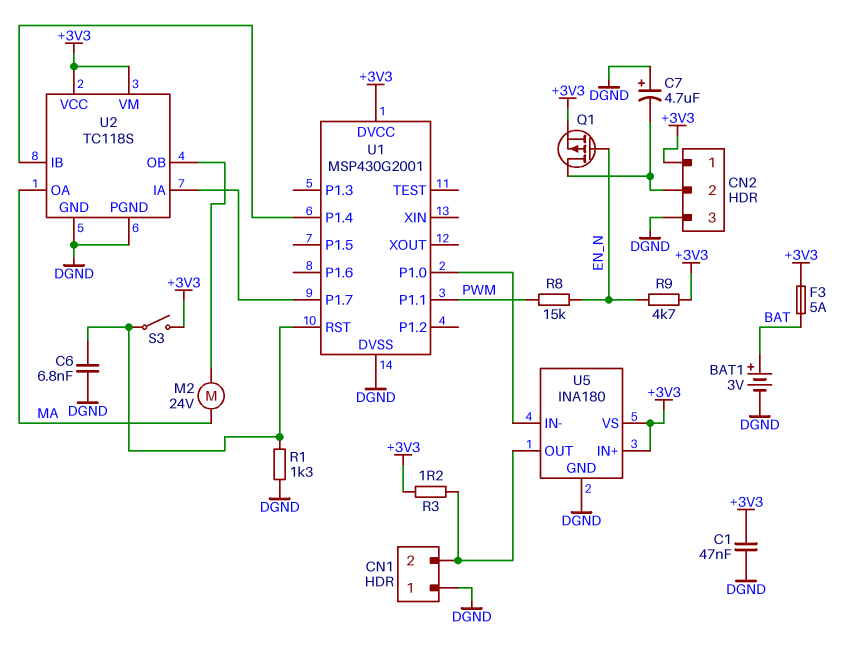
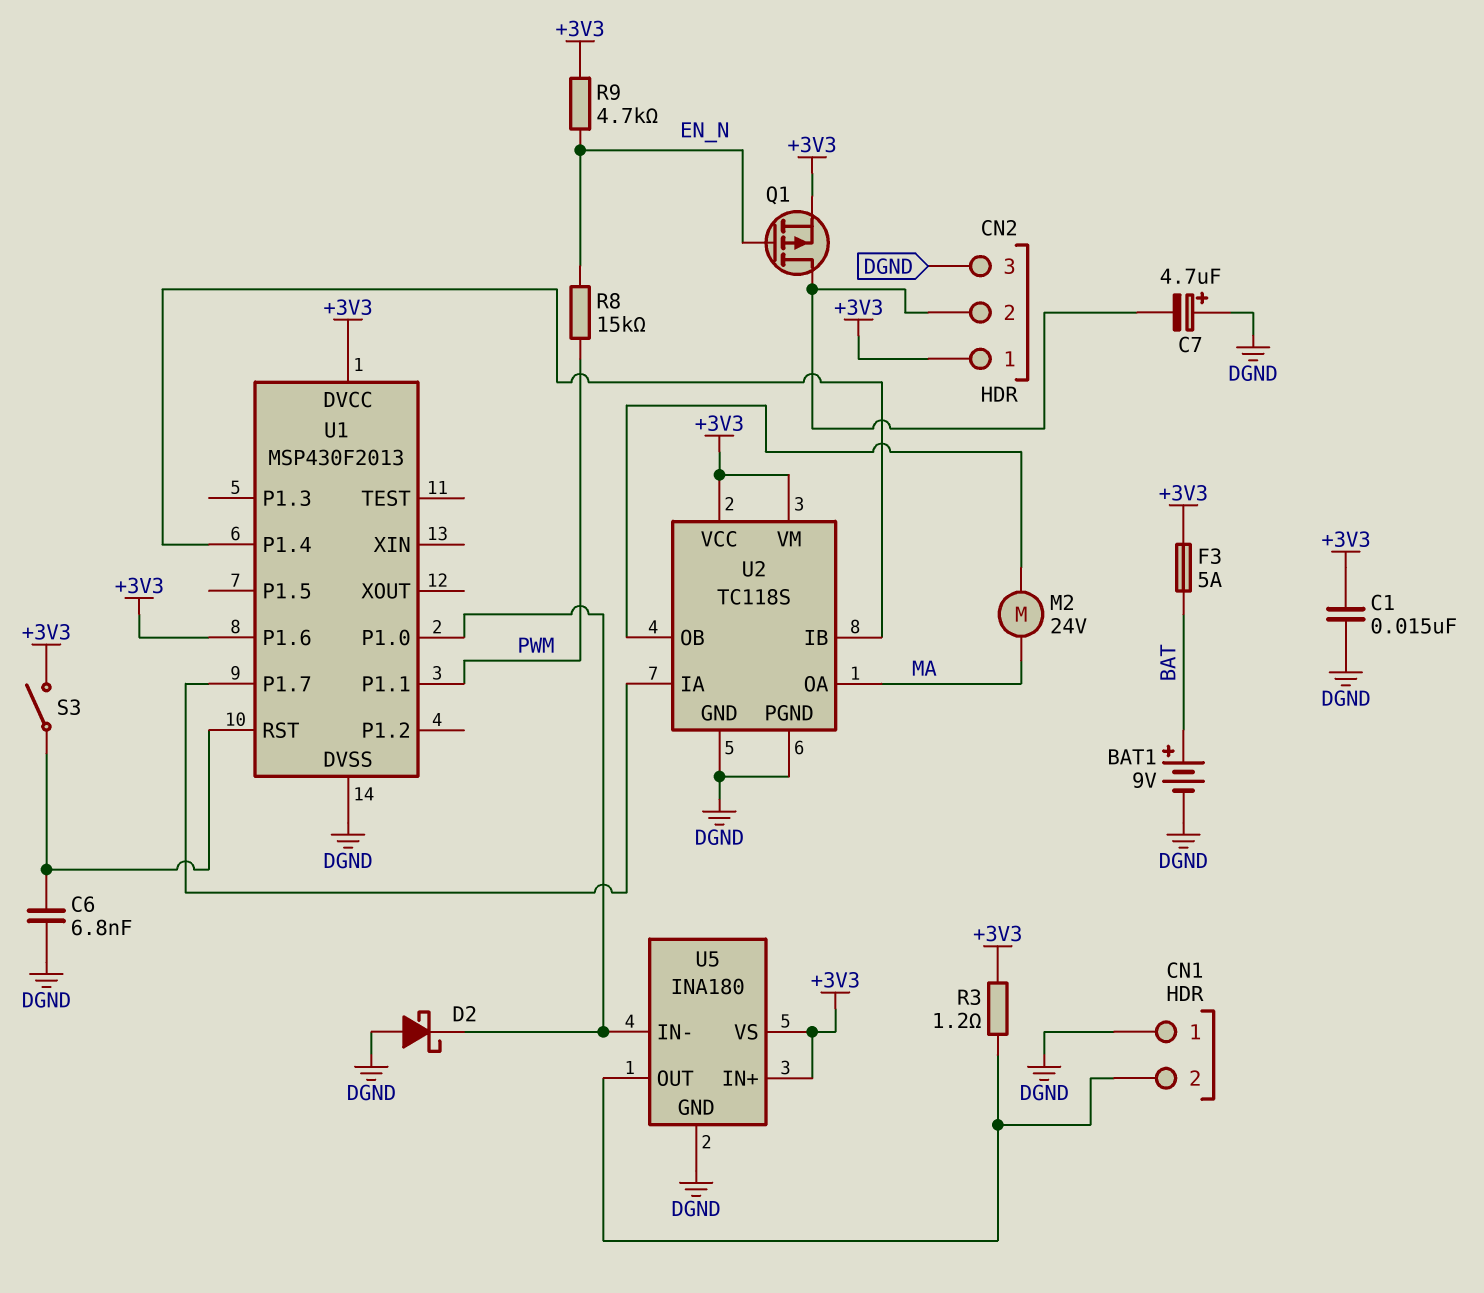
BAT1: 3V (plus BAT, minus DGND) -> 9V (plus BAT, minus DGND)
C1: 47nF (+3V3, DGND) -> 15nF (+3V3, DGND)
D2: none -> schottky (A DGND, K U1/P1.0)
R1: 1.3k (DGND, U1/RST) -> none
U1: MSP430G2001 -> MSP430F2013
U1 pin P1.6: none -> +3V3

